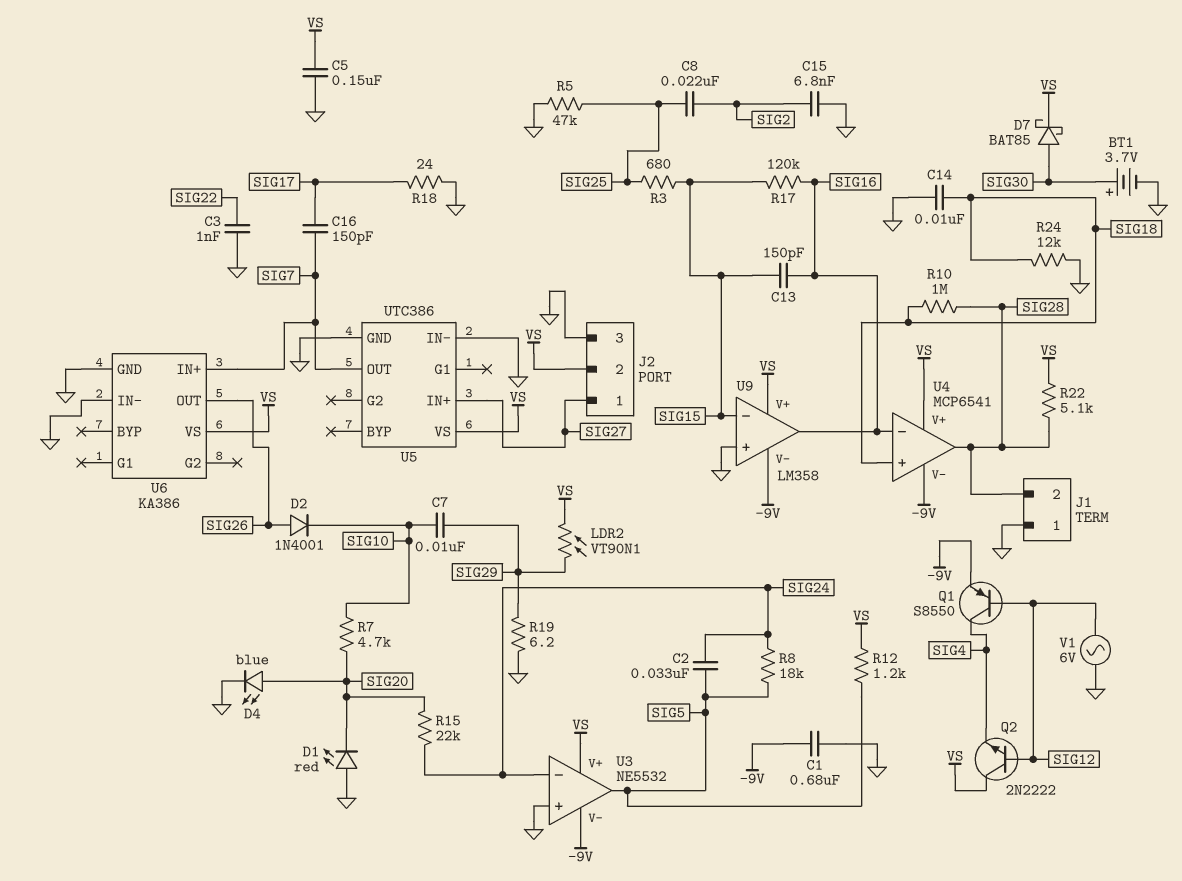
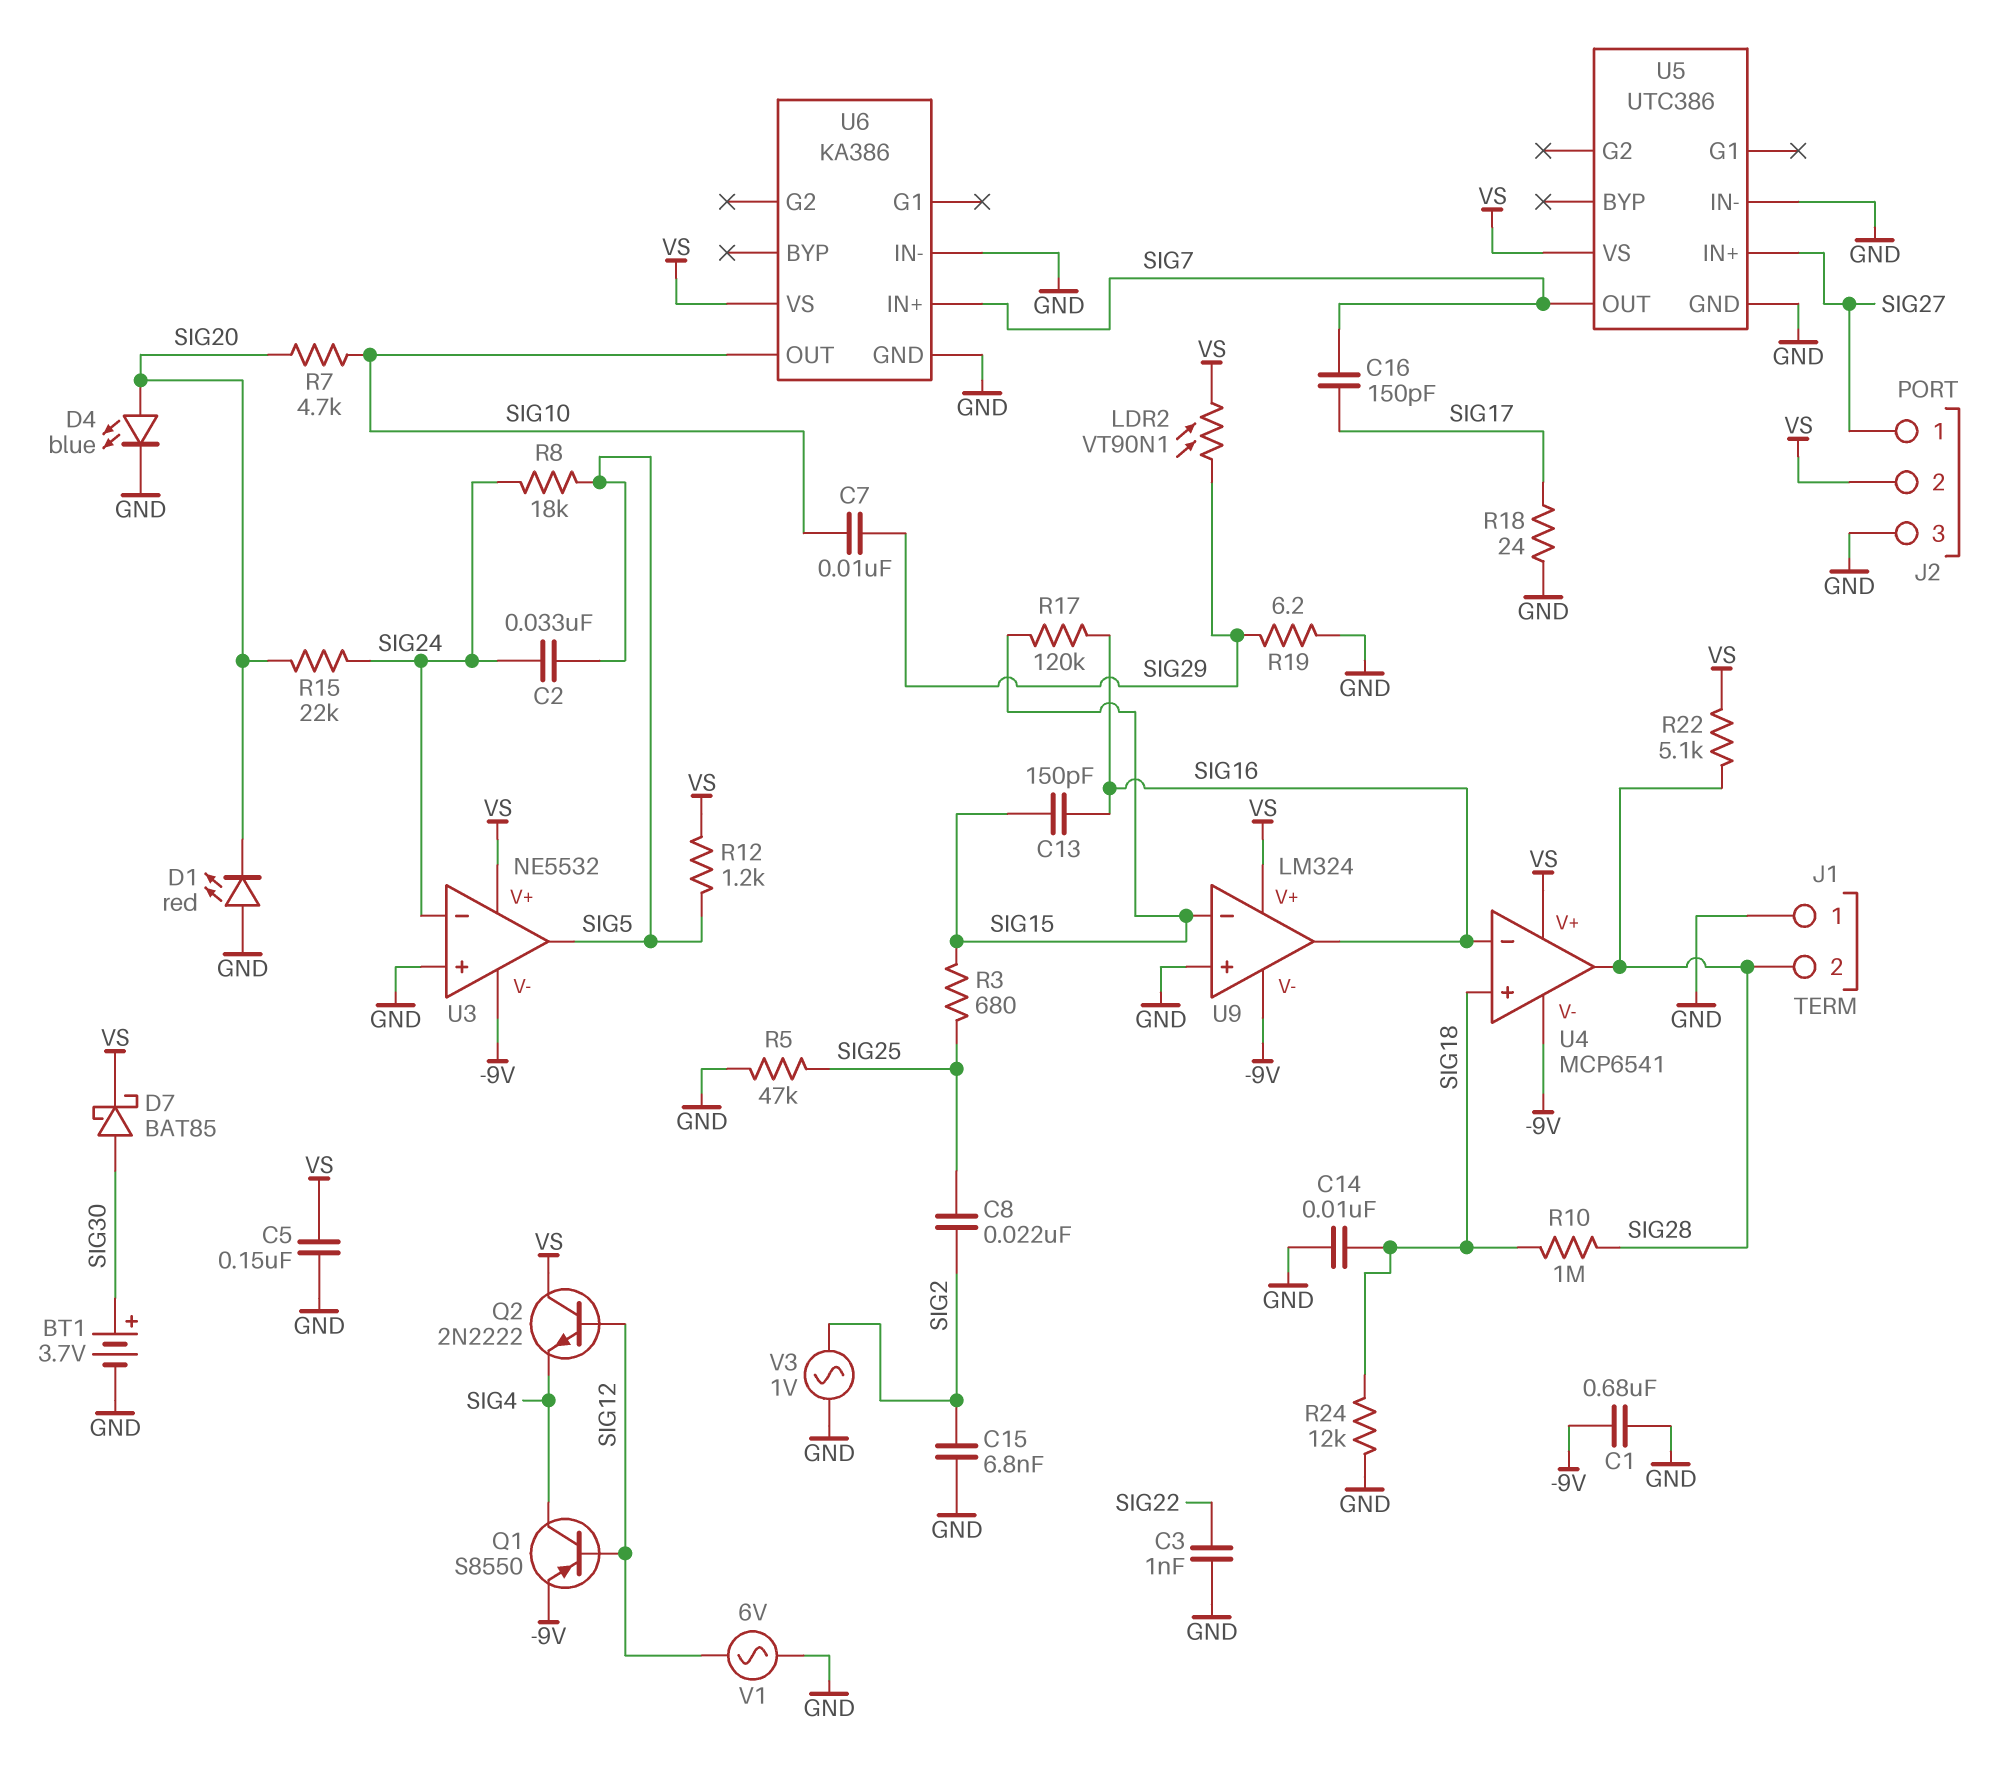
D2: diode 1N4001 (A SIG26, K SIG10) -> none
U6 pin OUT: SIG26 -> SIG10
U9: LM358 -> LM324
V3: none -> AC 1V (GND, SIG2)

